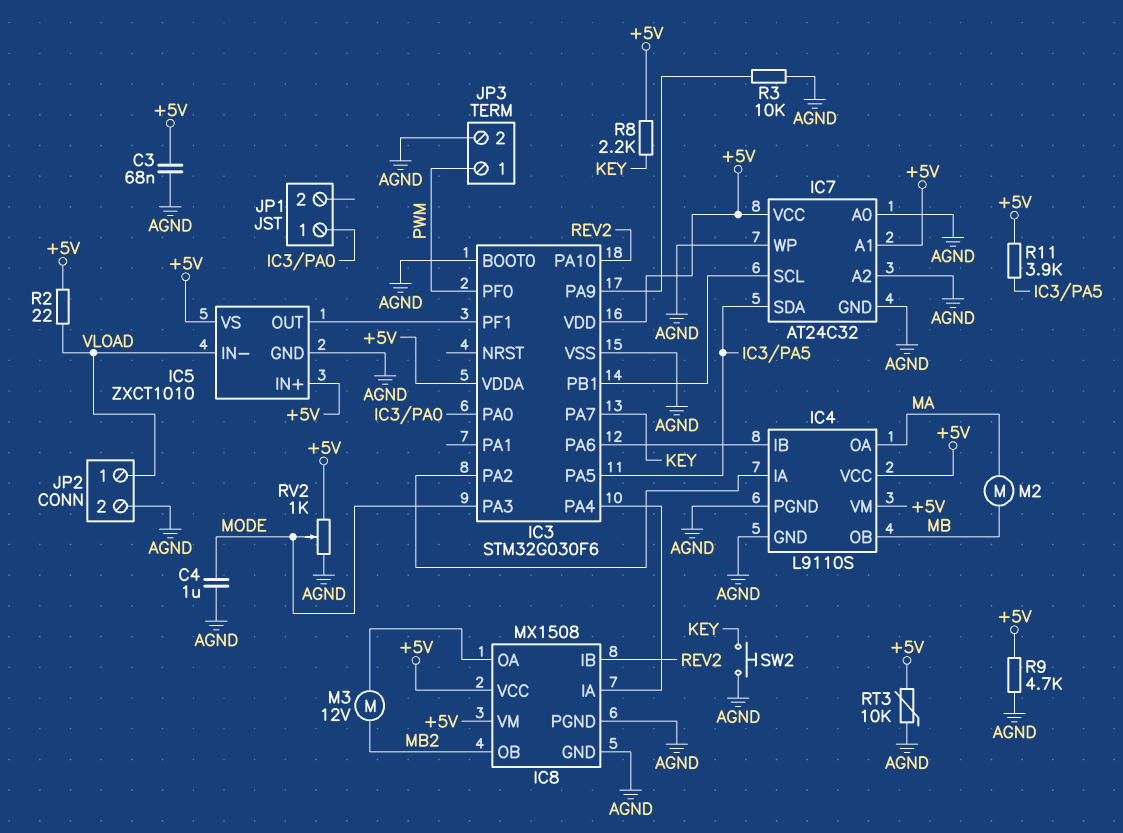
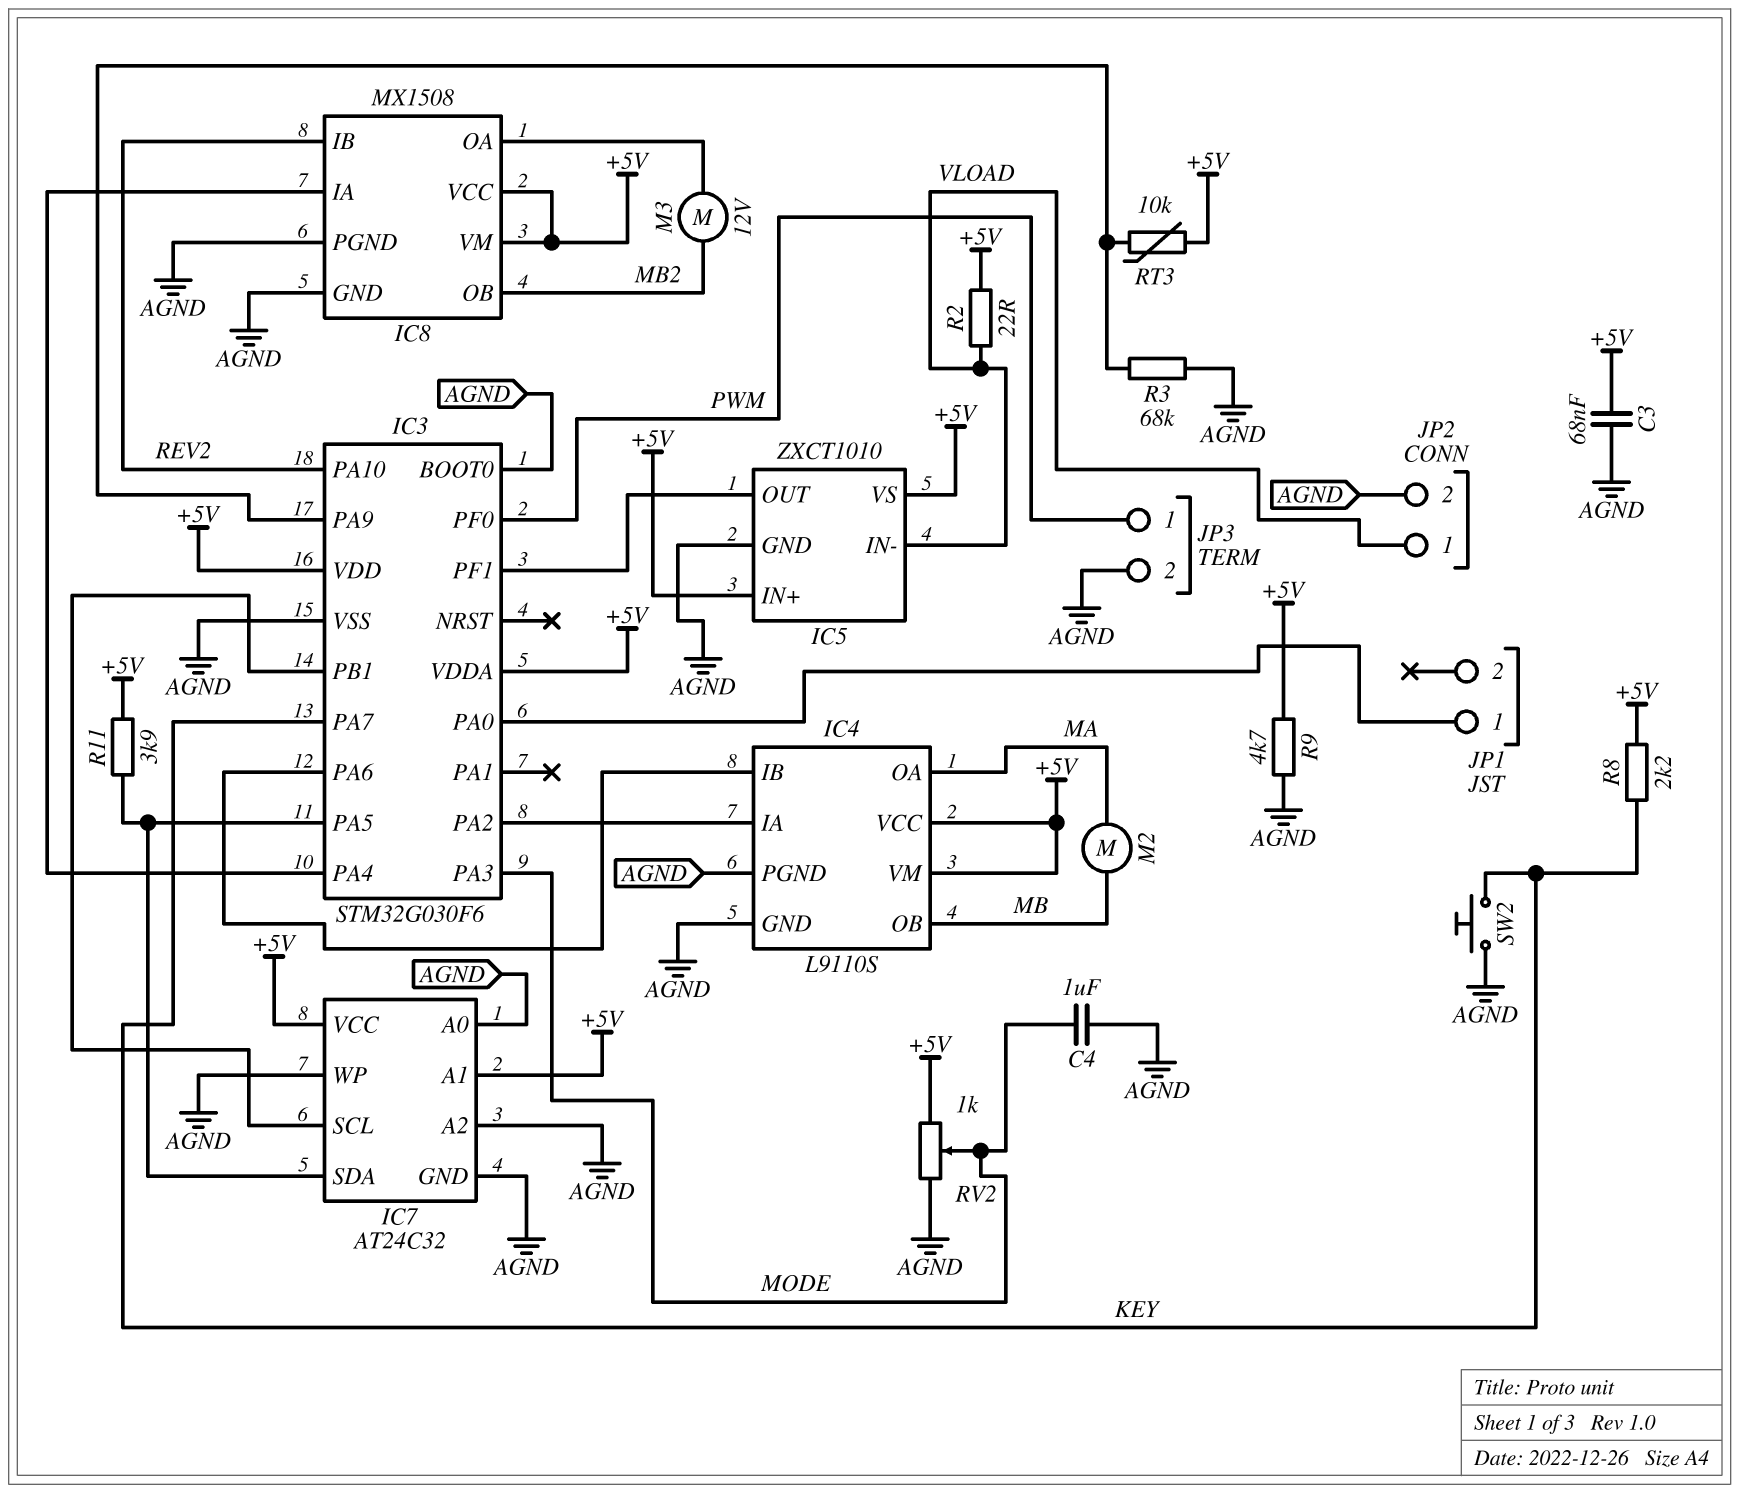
R3: 10k (AGND, IC3/PA9) -> 68k (AGND, IC3/PA9)
RT3: 10k (+5V, AGND) -> 10k (+5V, IC3/PA9)

